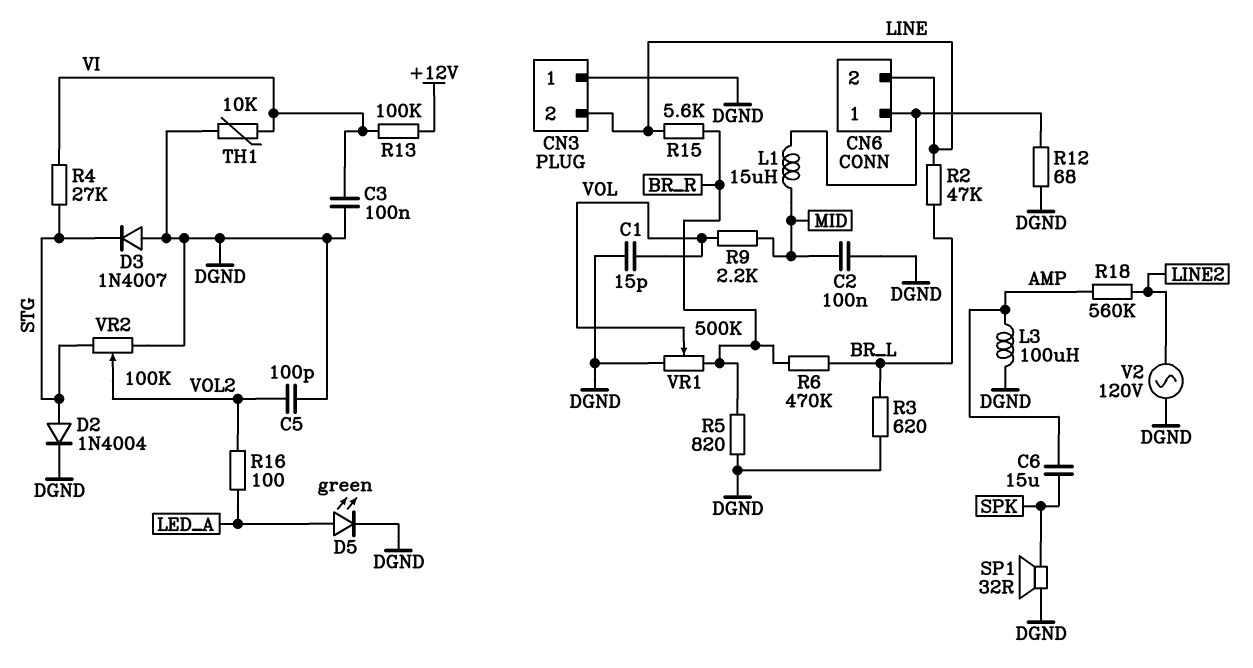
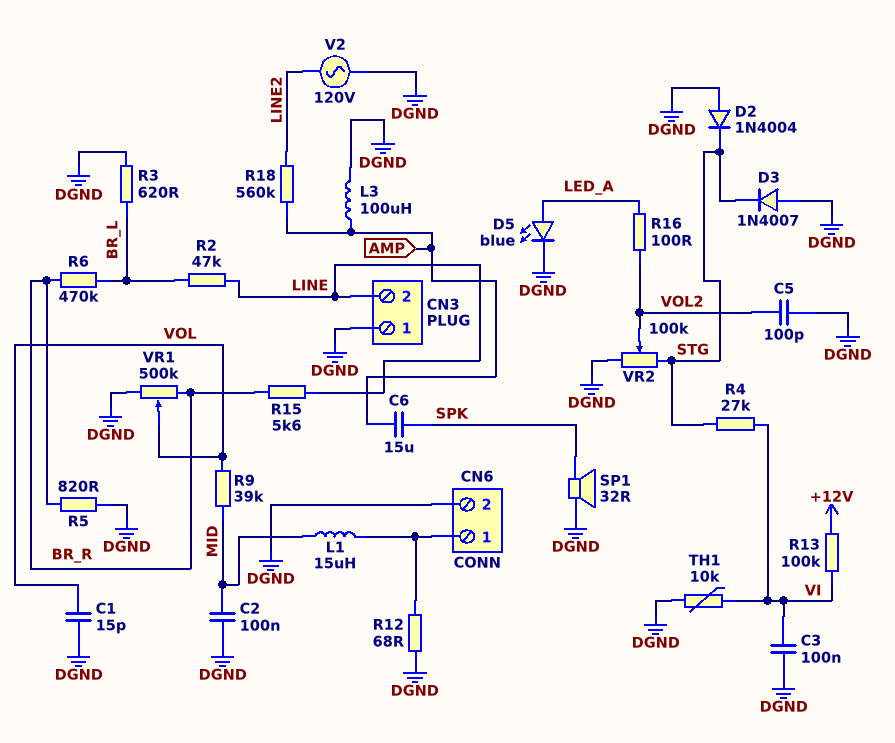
CN6 pin 2: LINE -> DGND
D2: diode 1N4004 (A STG, K DGND) -> diode 1N4004 (A DGND, K STG)
D5: LED green (A LED_A, K DGND) -> LED blue (A LED_A, K DGND)
R9: 2.2k (MID, VOL) -> 39k (MID, VOL)

